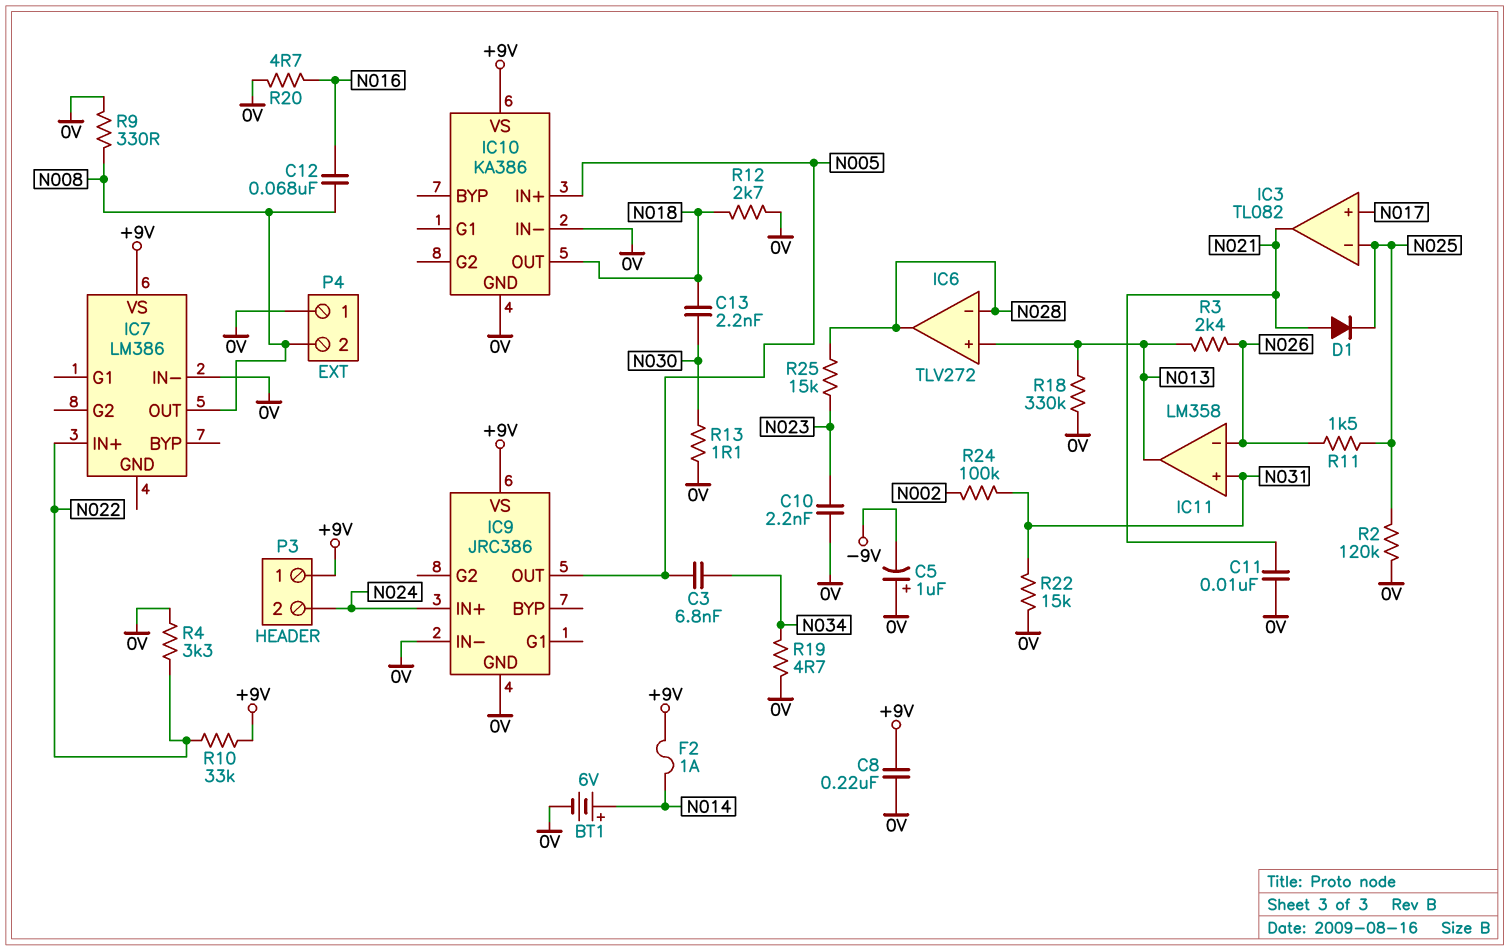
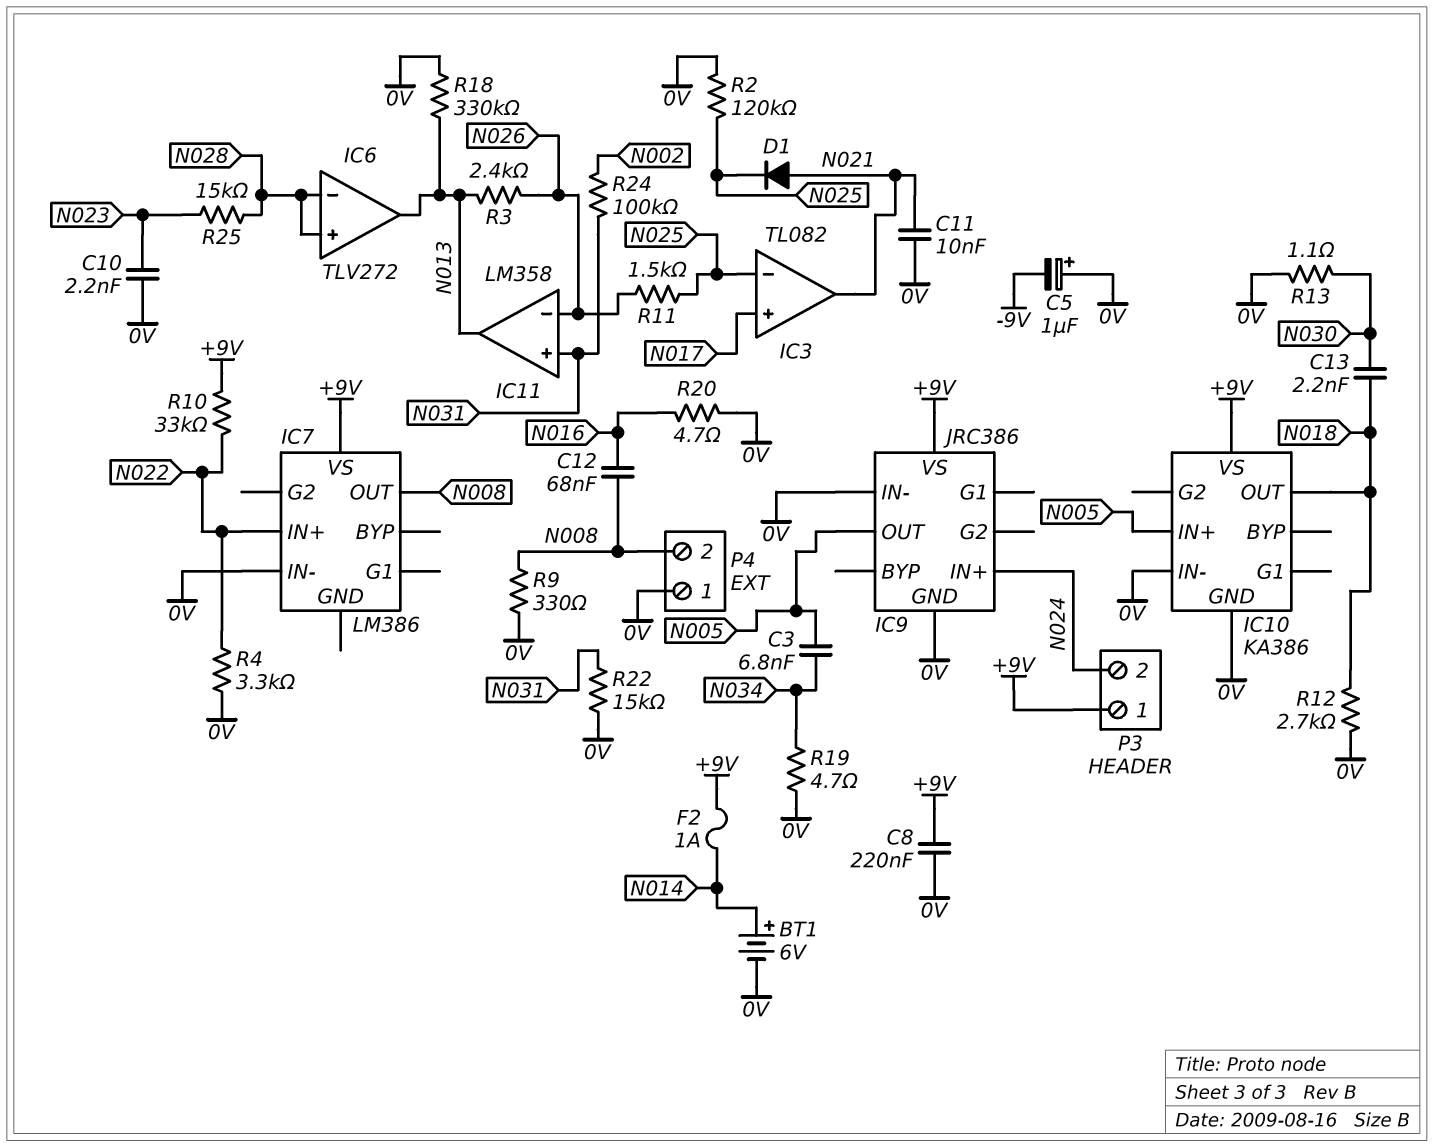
IC6 pin in+: N013 -> N028
IC6 pin out: N028 -> N013

